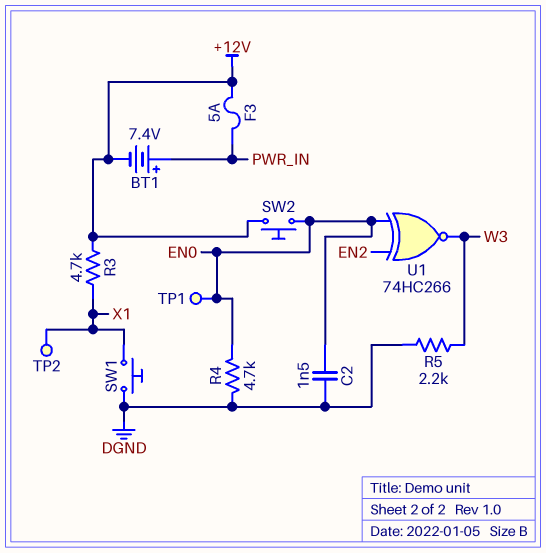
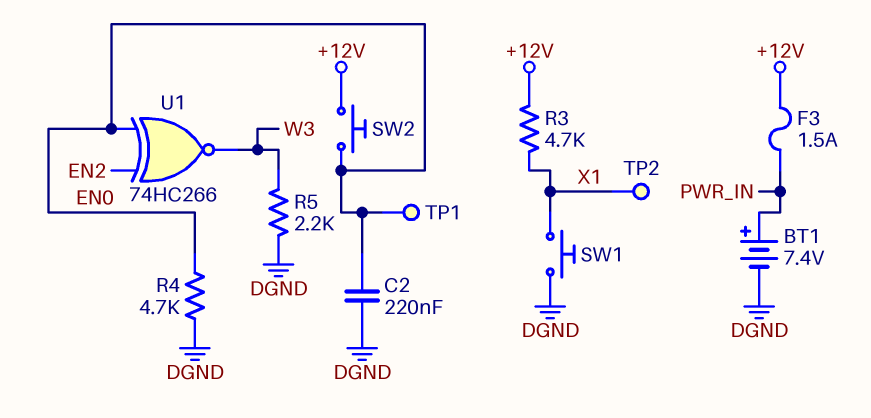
BT1: 7.4V (plus PWR_IN, minus +12V) -> 7.4V (plus PWR_IN, minus DGND)
C2: 1.5nF (DGND, EN0) -> 220nF (DGND, EN0)
F3: 5A (+12V, PWR_IN) -> 1.5A (+12V, PWR_IN)

